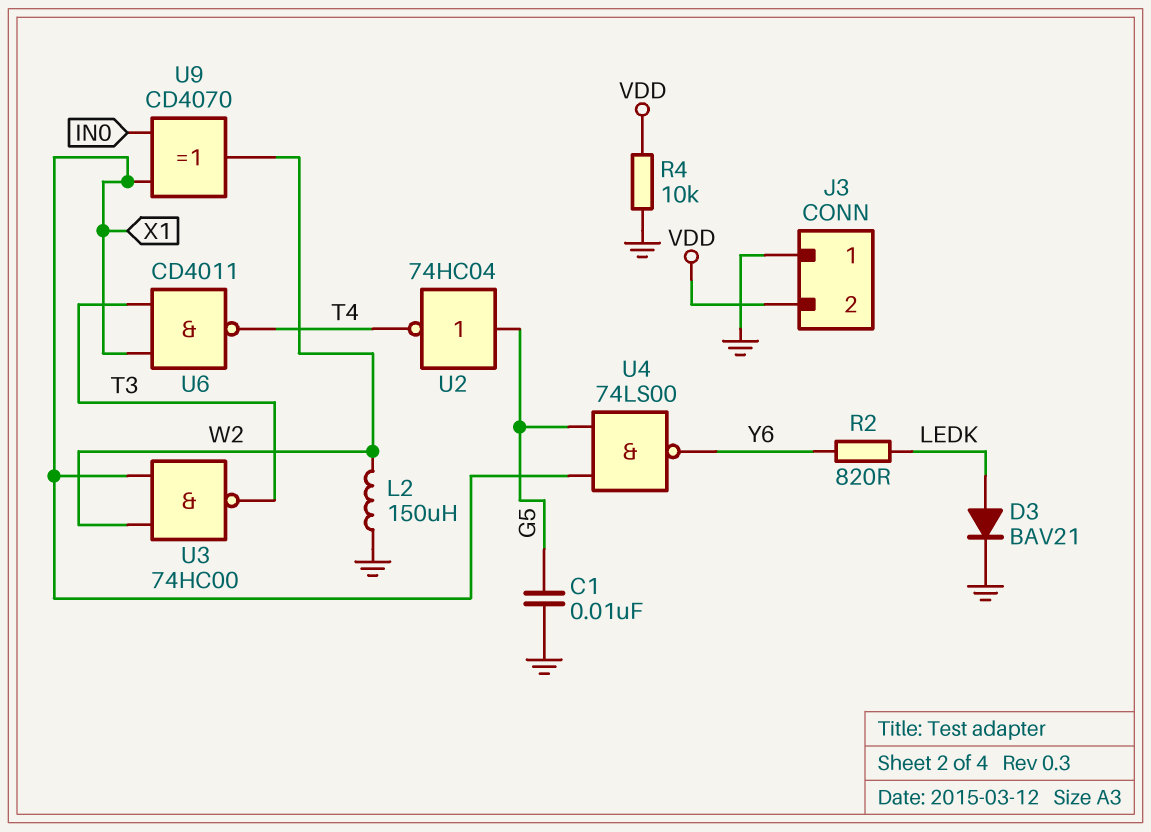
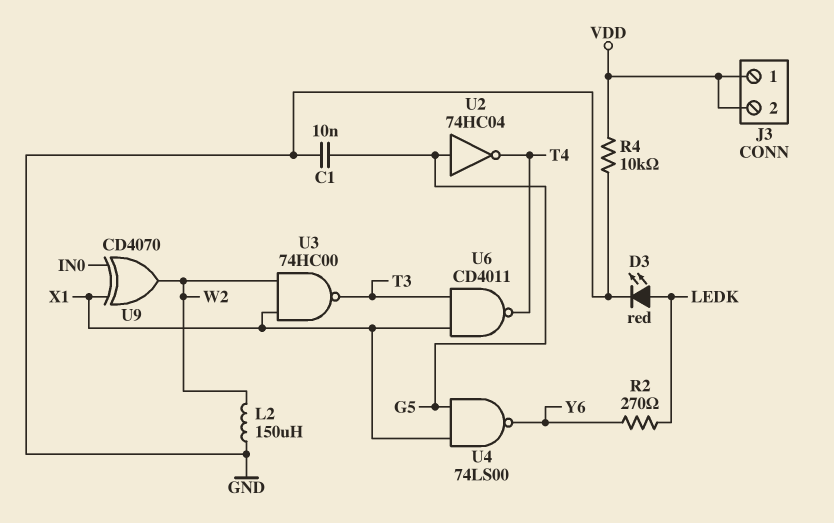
D3: diode BAV21 (A LEDK, K GND) -> LED red (A LEDK, K GND)
J3 pin 1: GND -> VDD
R2: 820 (LEDK, Y6) -> 270 (LEDK, Y6)

